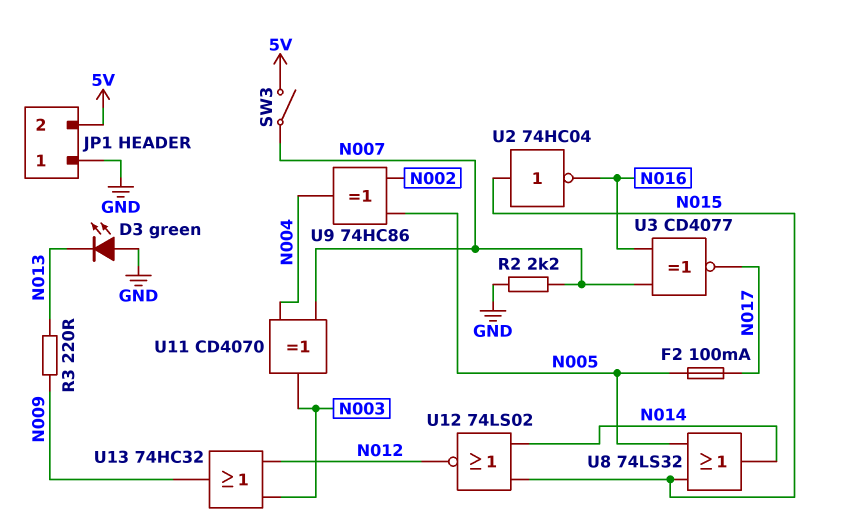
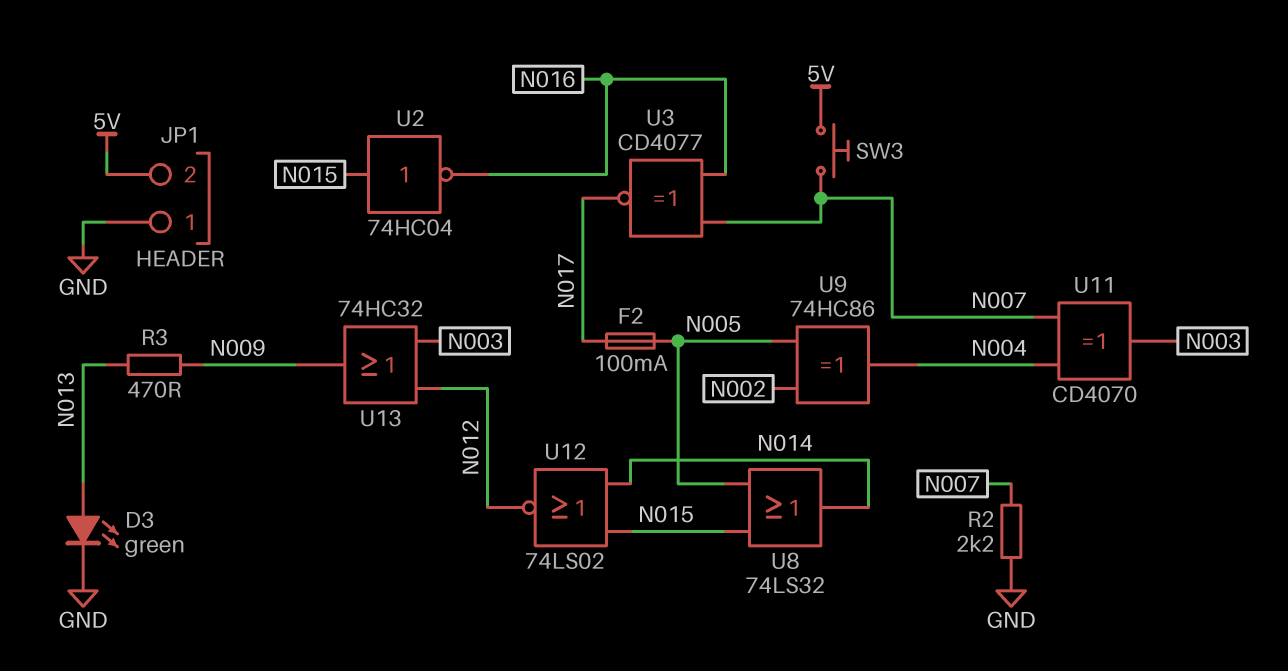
D3: LED green (A GND, K N013) -> LED green (A N013, K GND)
R3: 220 (N009, N013) -> 470 (N009, N013)
SW3: switch (5V, N007) -> button (5V, N007)

